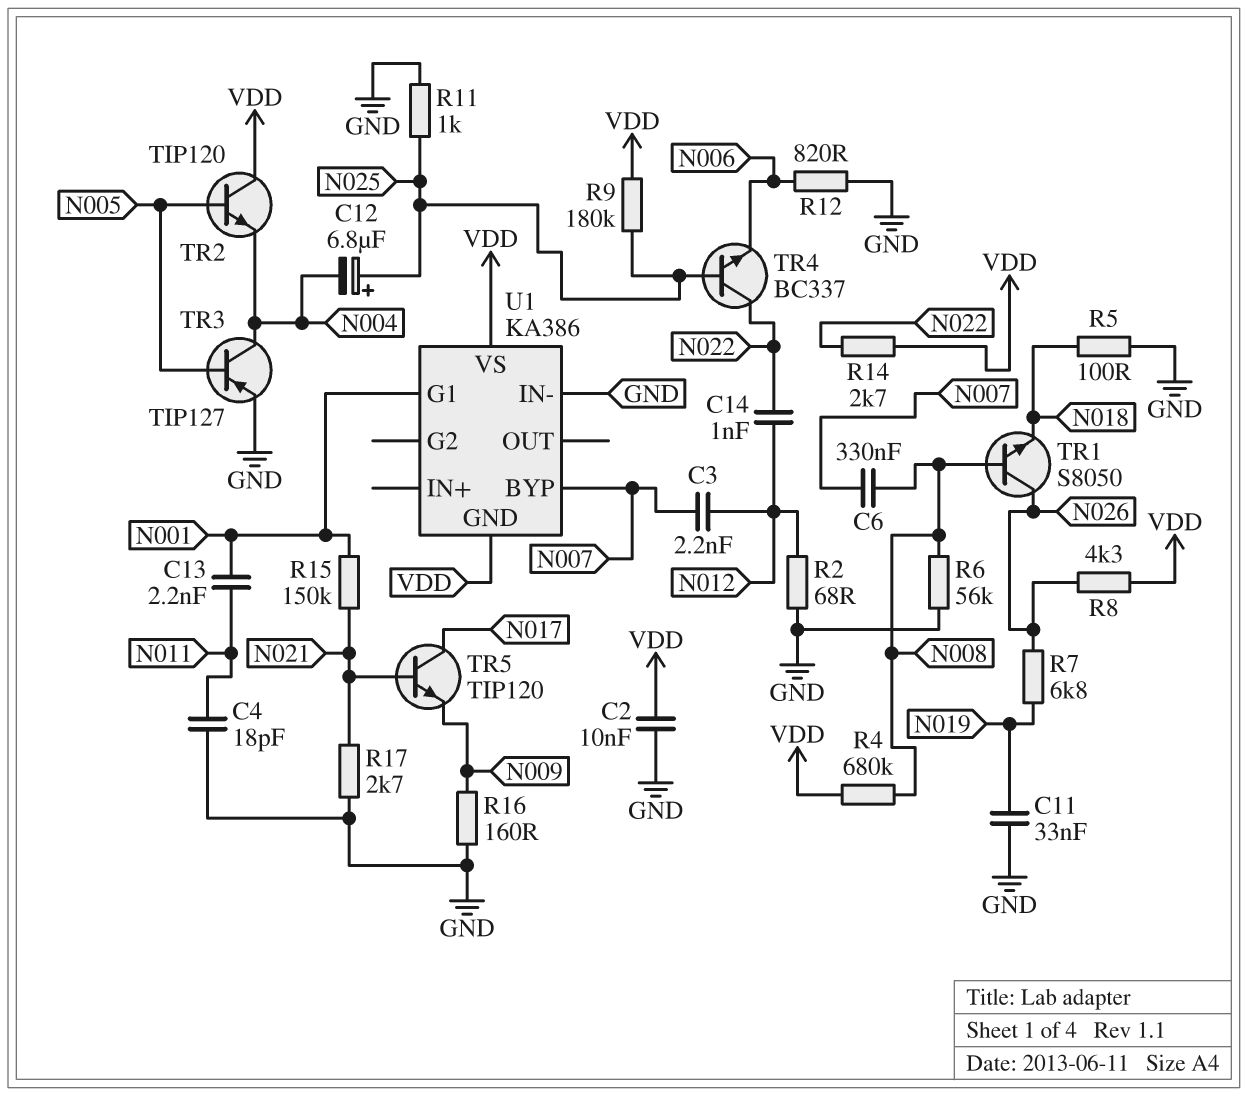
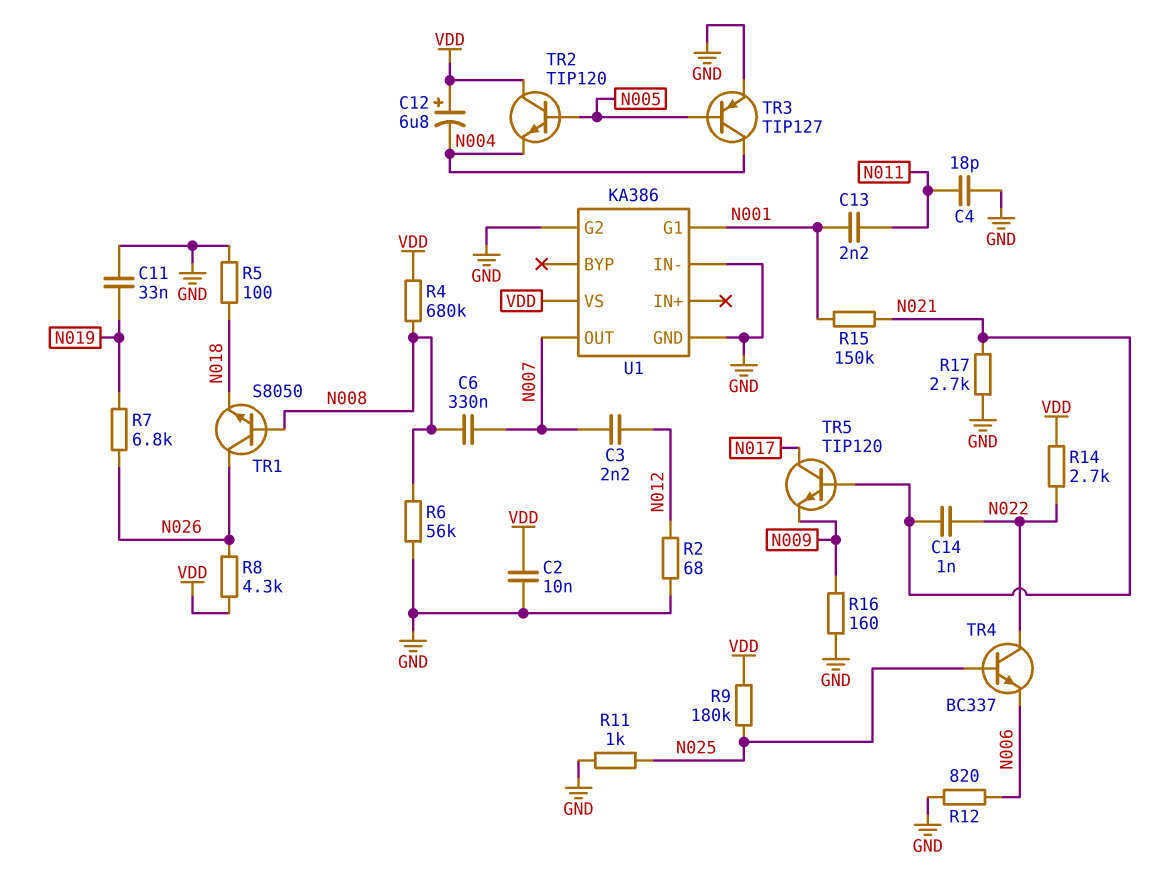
C12: 6.8uF (plus N025, minus N004) -> 6.8uF (plus VDD, minus N004)
C14: 1nF (N012, N022) -> 1nF (N021, N022)
U1 pin BYP: N007 -> none
U1 pin G2: none -> GND
U1 pin GND: VDD -> GND
U1 pin OUT: none -> N007

